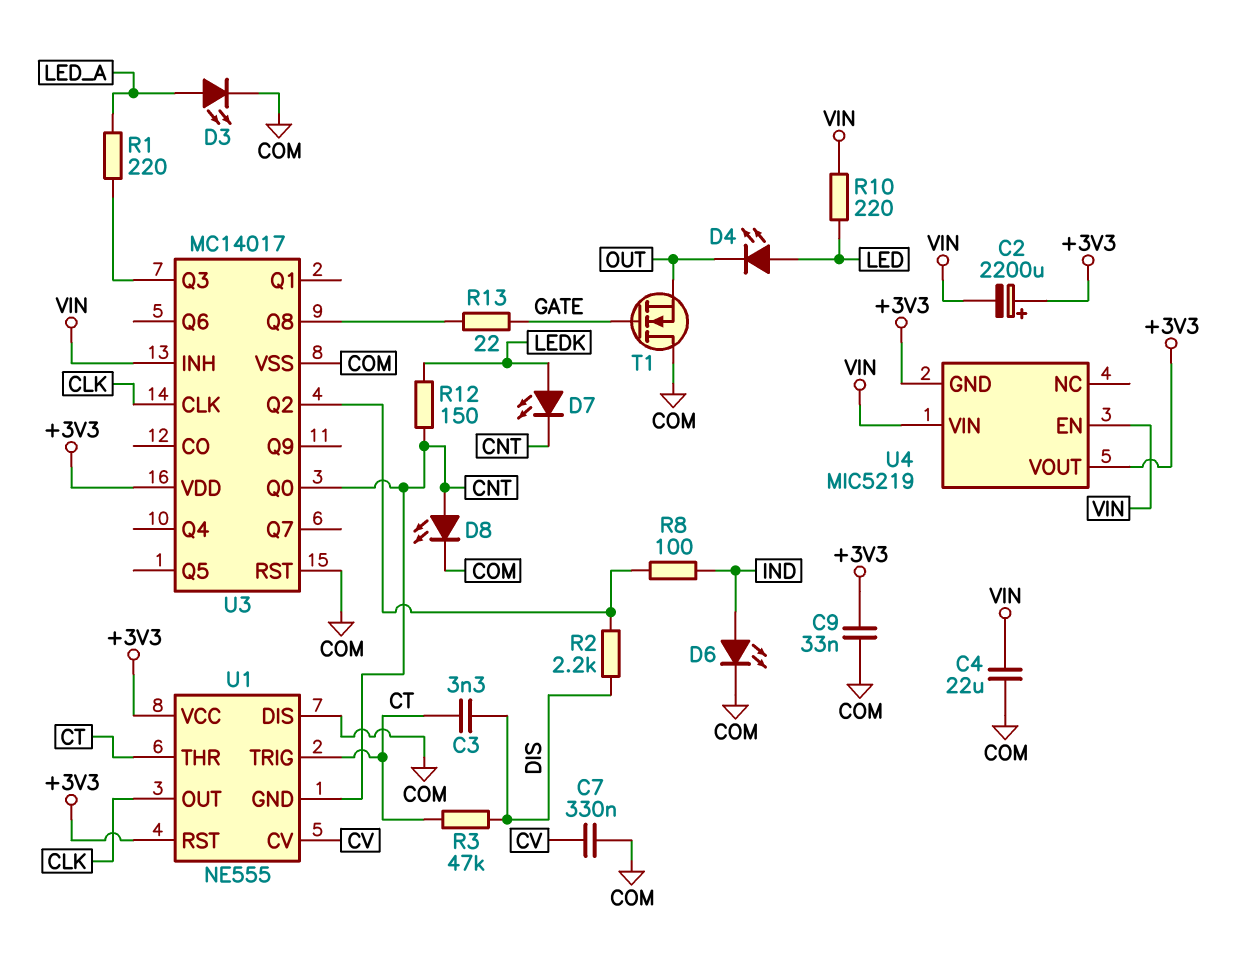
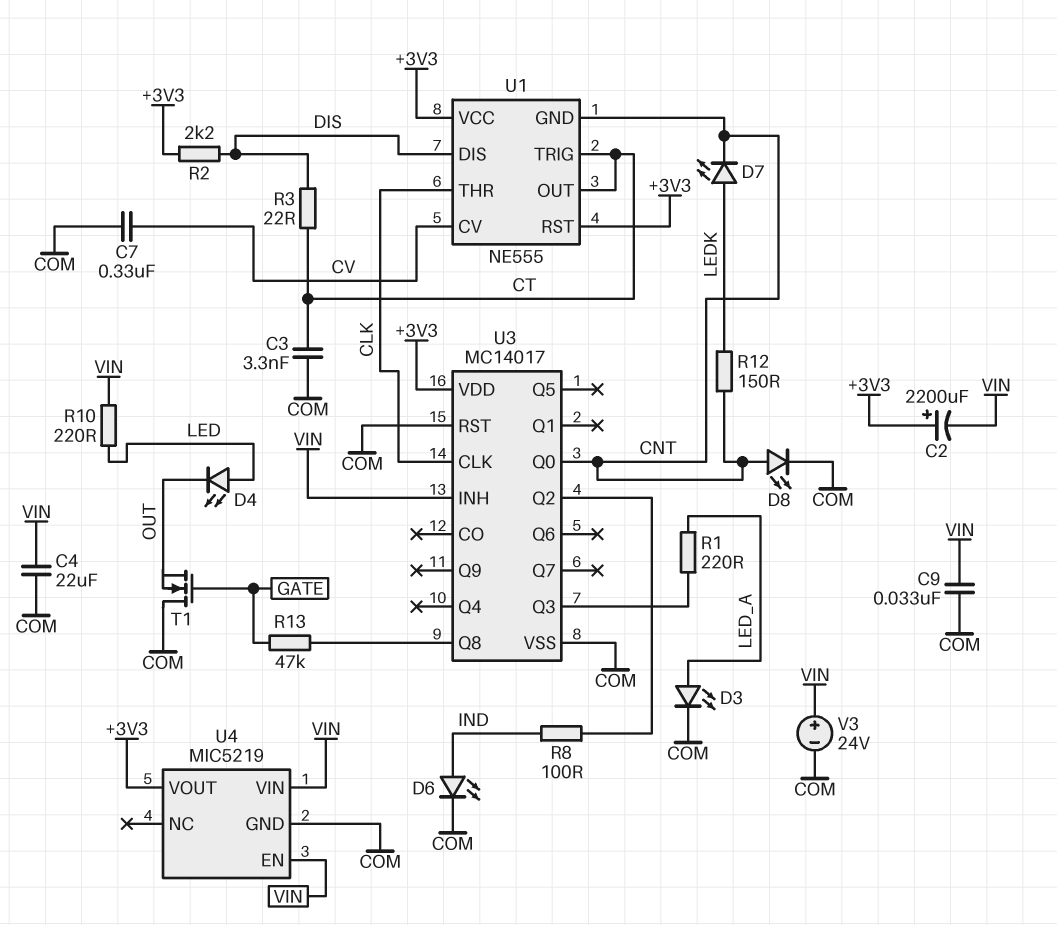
C3: 3.3nF (CT, DIS) -> 3.3nF (COM, CT)
C9: 33nF (+3V3, COM) -> 33nF (COM, VIN)
R2: 2.2k (DIS, U3/Q2) -> 2.2k (+3V3, DIS)
R3: 47k (CT, DIS) -> 22 (CT, DIS)
R13: 22 (GATE, U3/Q8) -> 47k (GATE, U3/Q8)
U1 pin DIS: COM -> DIS
U1 pin OUT: CLK -> CT
U1 pin THR: CT -> CLK
U4 pin GND: +3V3 -> COM
V3: none -> 24V (plus VIN, minus COM)

